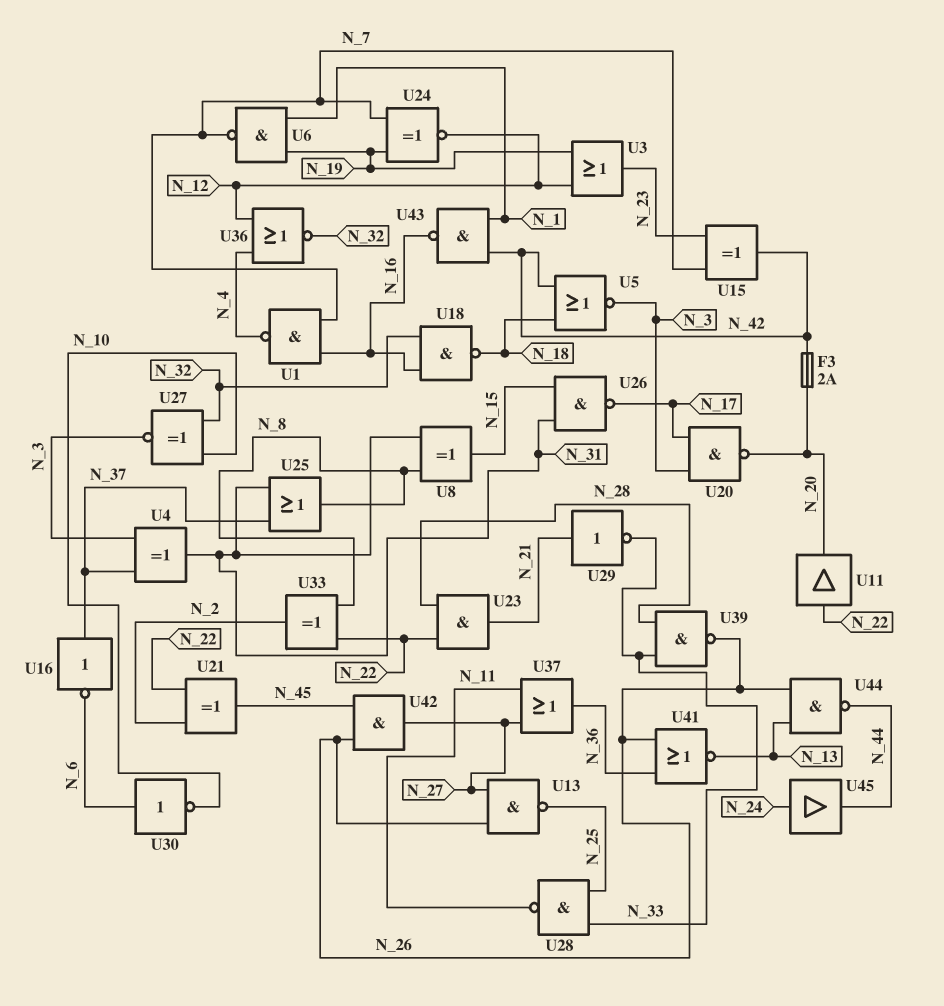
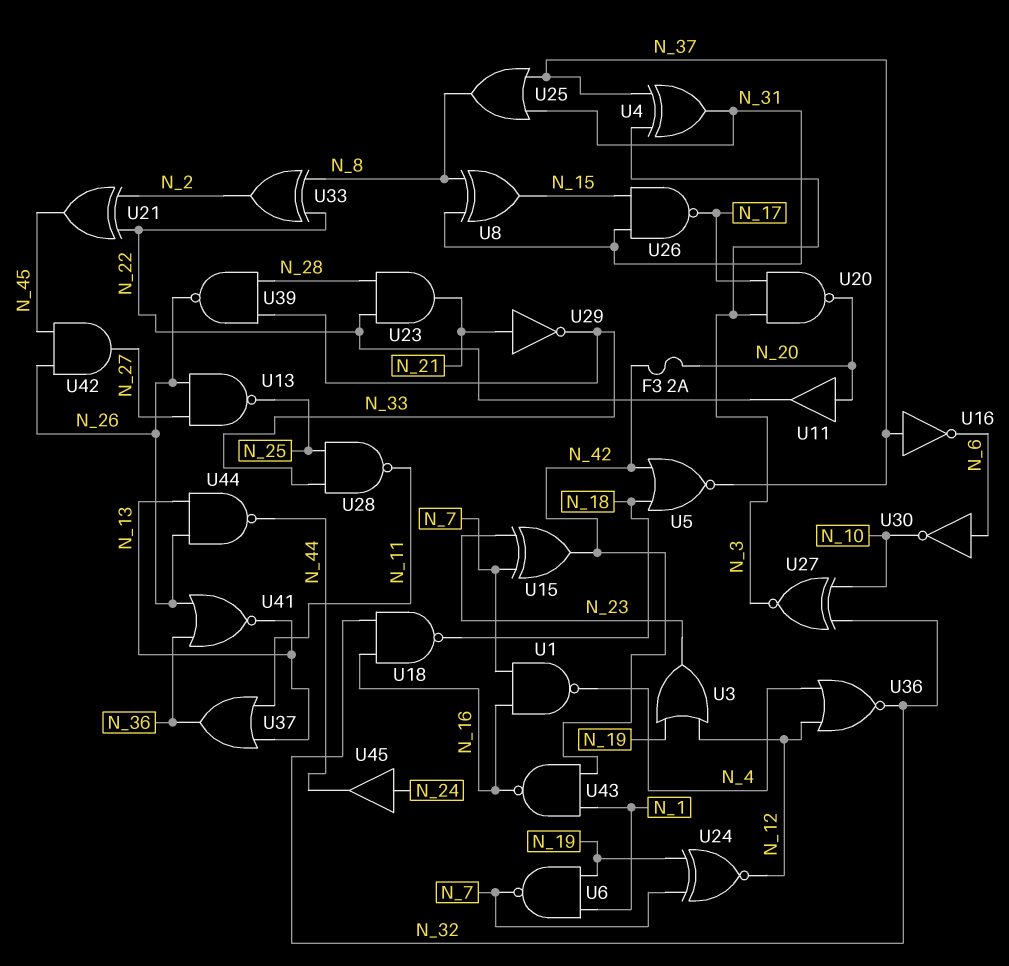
U5: NOR (in N_18, in N_42, out N_3) -> NOR (in N_18, in N_42, out N_37)
U11: buffer (in N_22, out N_20) -> buffer (in N_20, out N_22)
U37: OR (in N_11, in N_27, out N_36) -> OR (in N_11, in N_13, out N_36)

